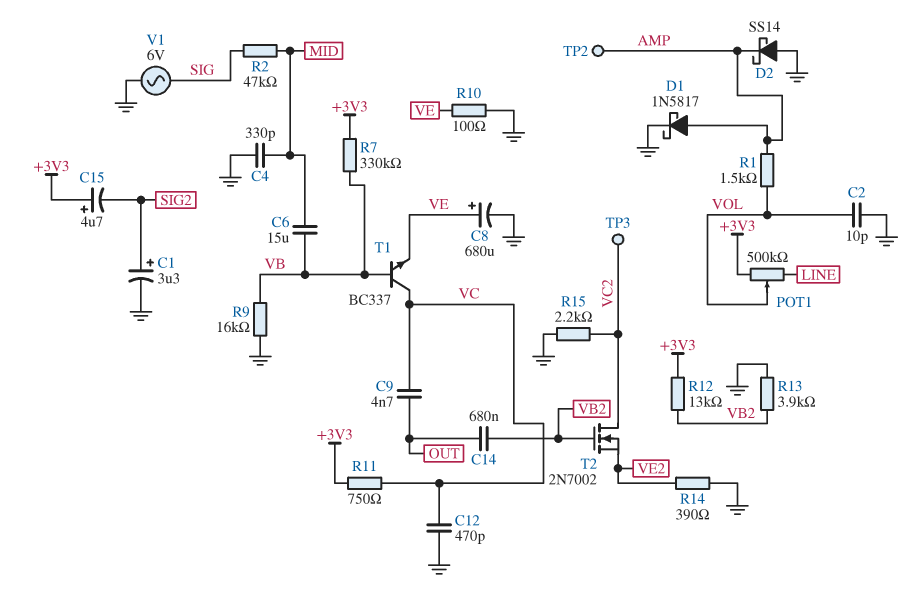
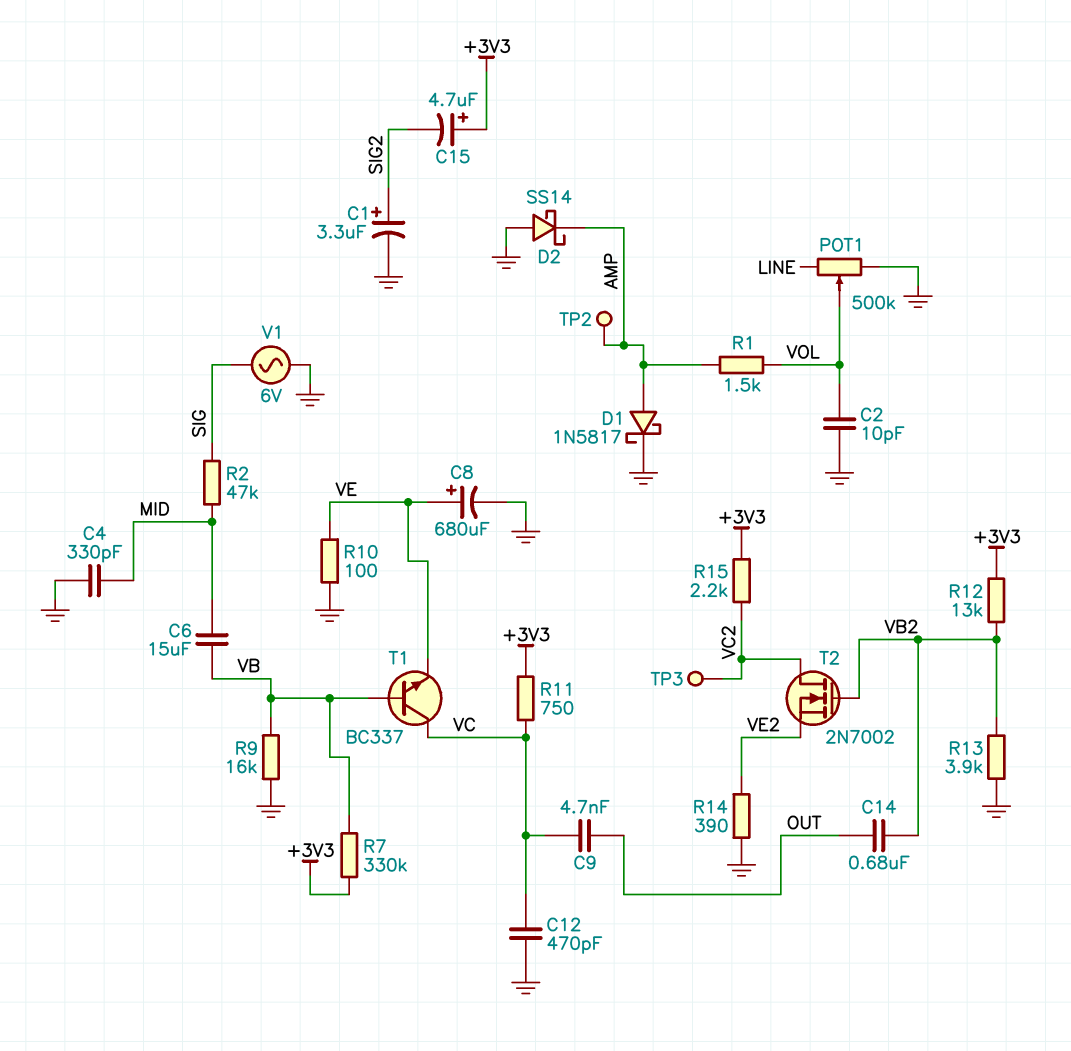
POT1: 500k (+3V3, LINE, wiper VOL) -> 500k (GND, LINE, wiper VOL)
R15: 2.2k (GND, VC2) -> 2.2k (+3V3, VC2)

